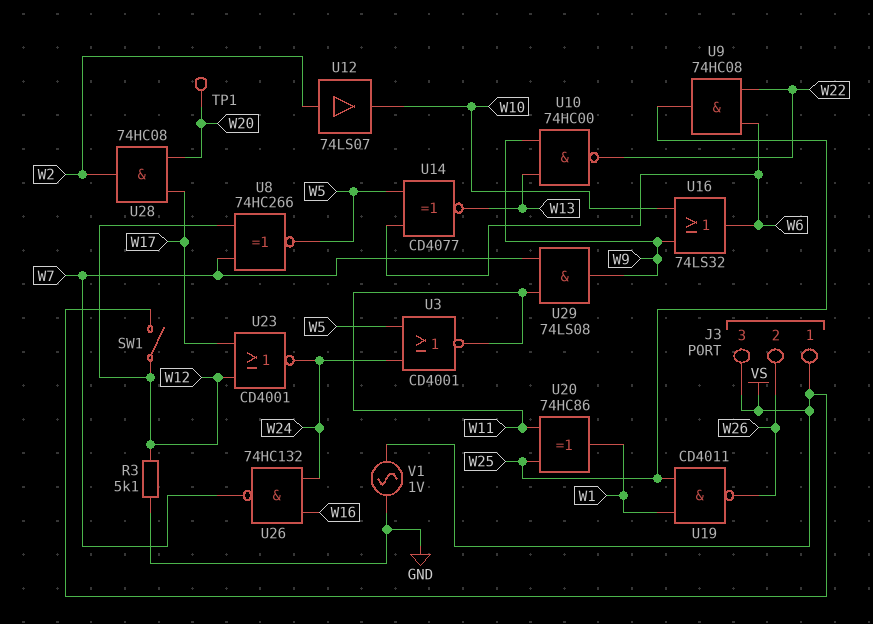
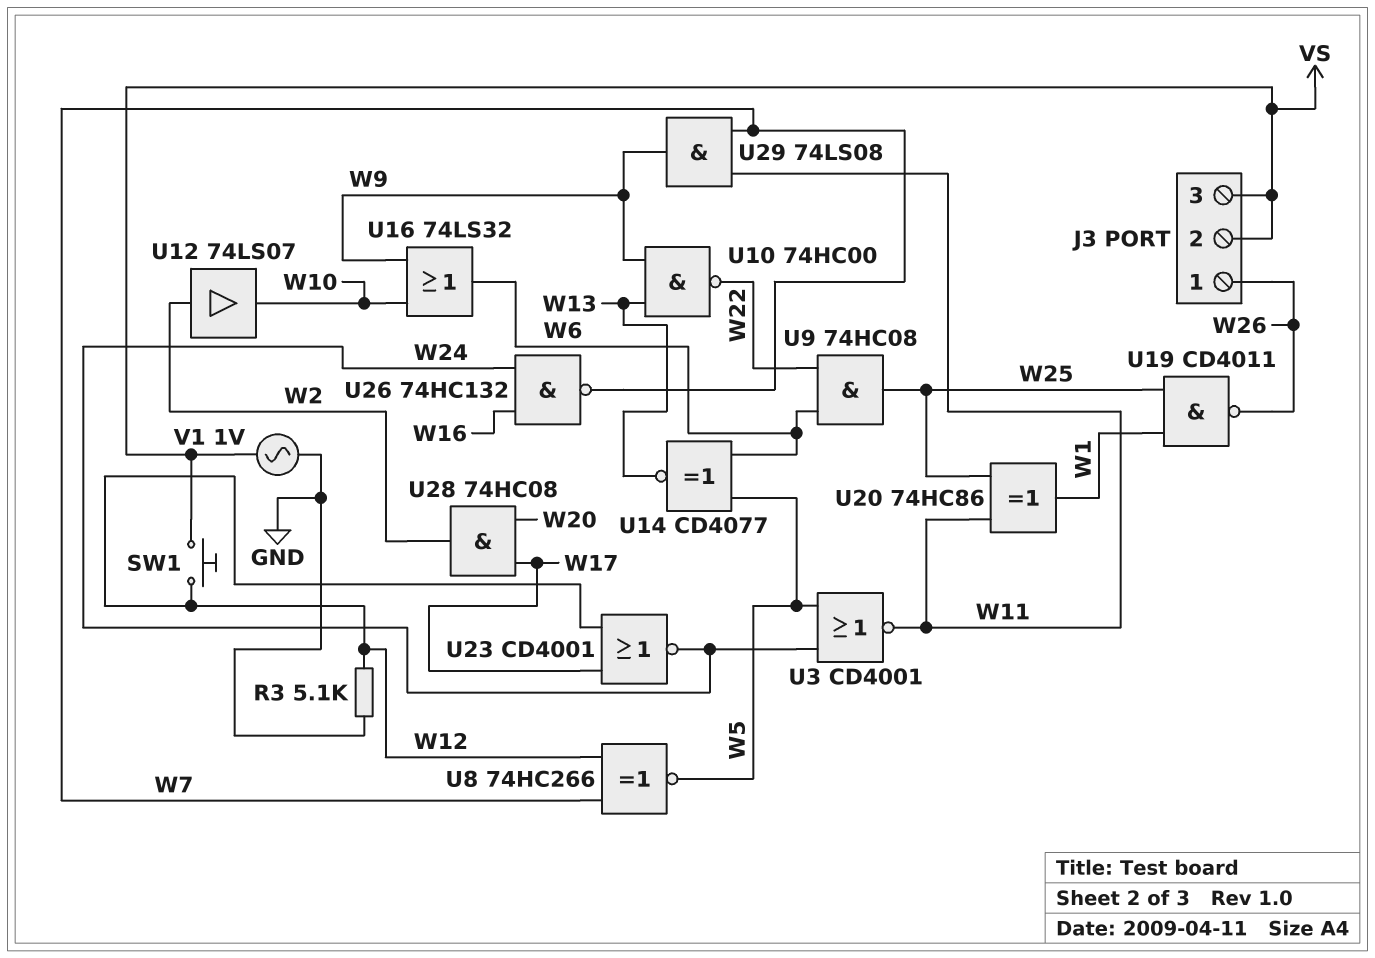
J3 pin 1: VS -> W26
J3 pin 2: W26 -> VS
SW1: switch (VS, W12) -> button (VS, W12)
TP1: test point (W20) -> none

